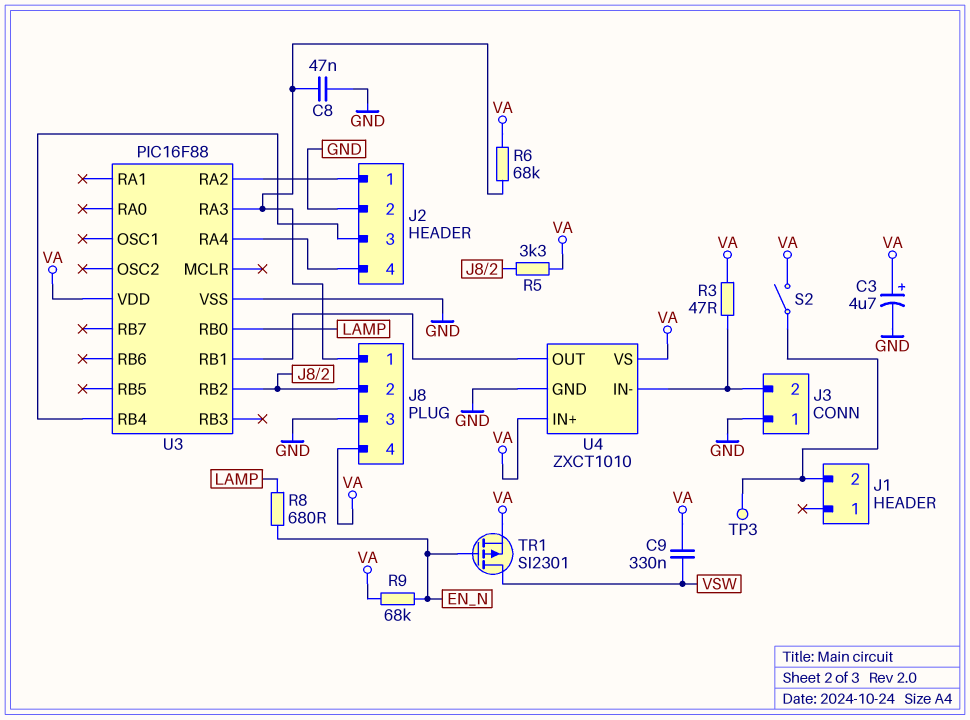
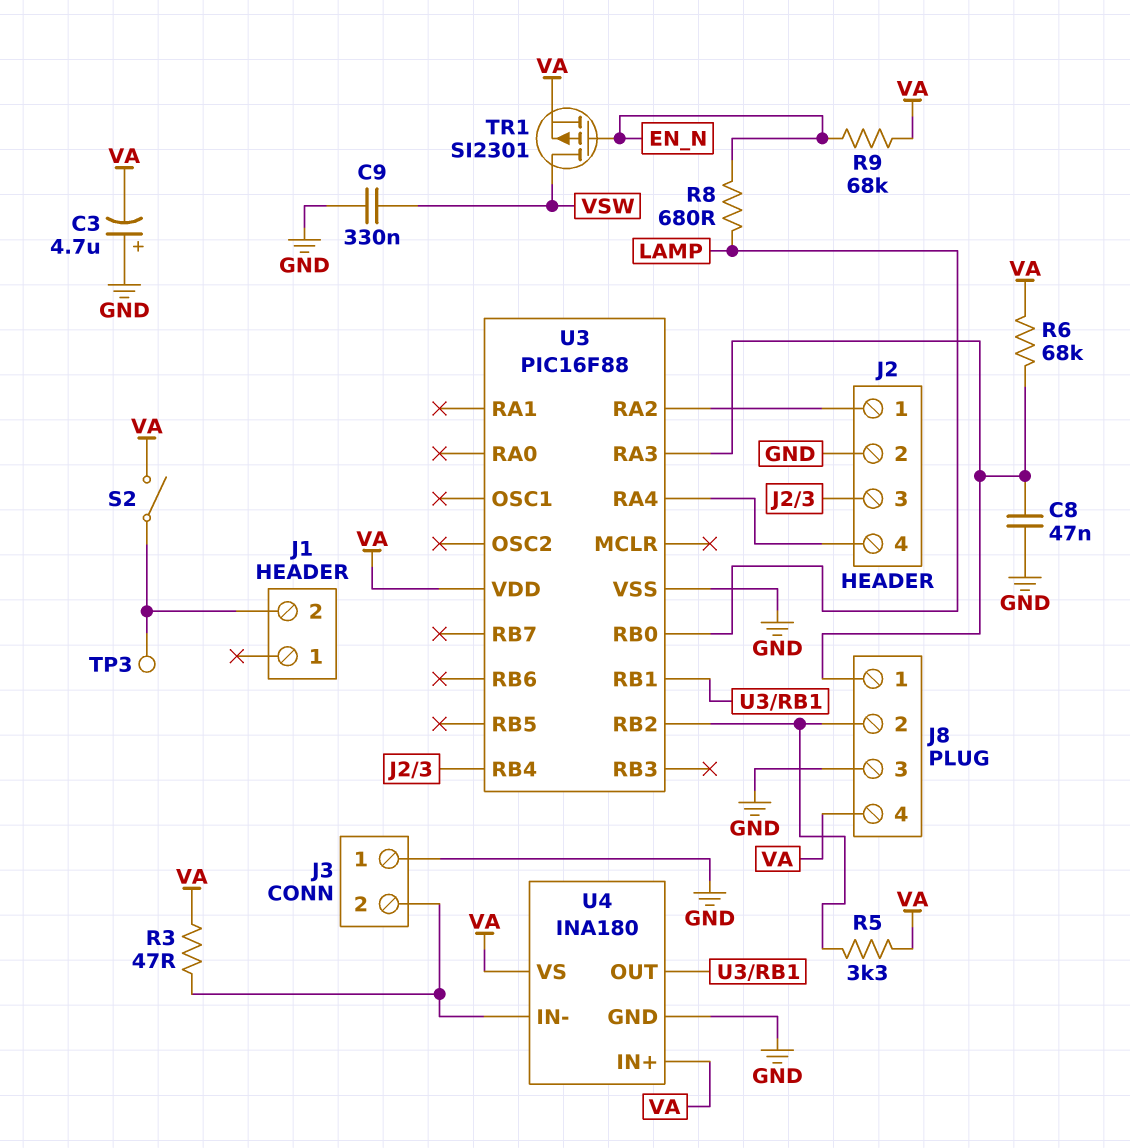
C3: 4.7uF (plus VA, minus GND) -> 4.7uF (plus GND, minus VA)
C9: 330nF (VA, VSW) -> 330nF (GND, VSW)
U4: ZXCT1010 -> INA180

